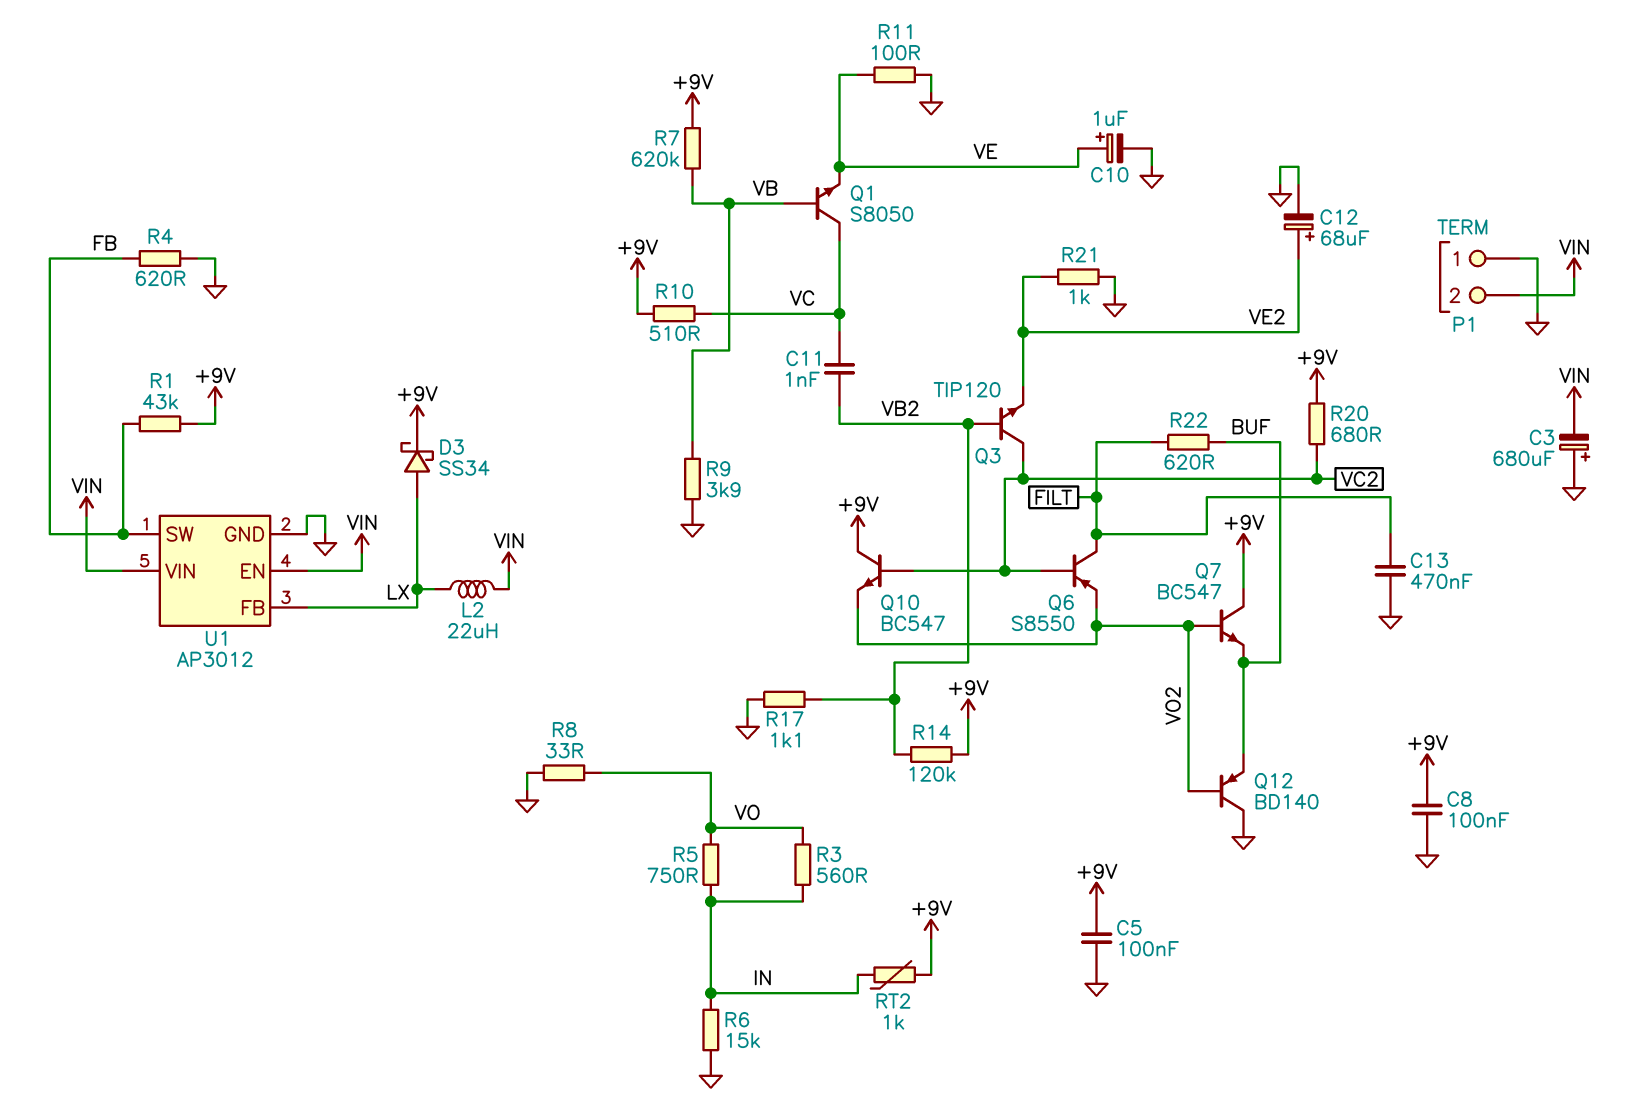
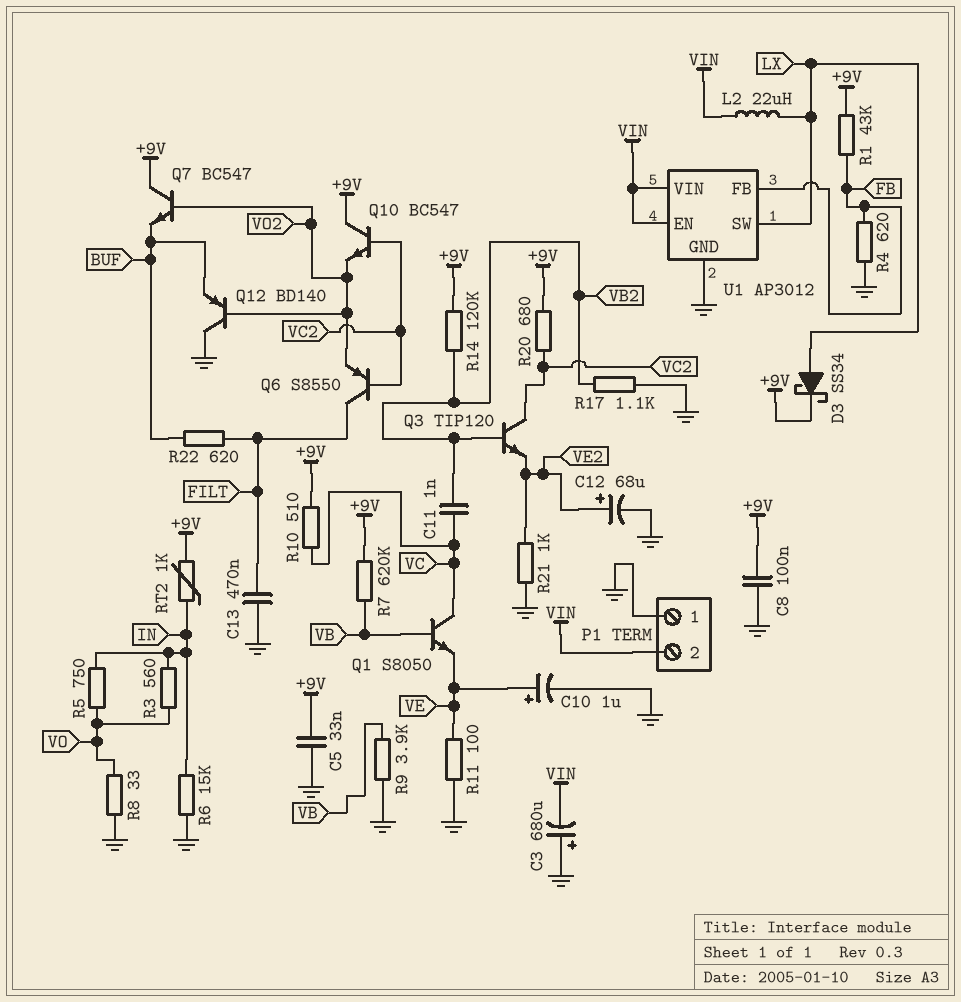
C5: 100nF (+9V, GND) -> 33nF (+9V, GND)
U1 pin FB: LX -> FB
U1 pin SW: FB -> LX

